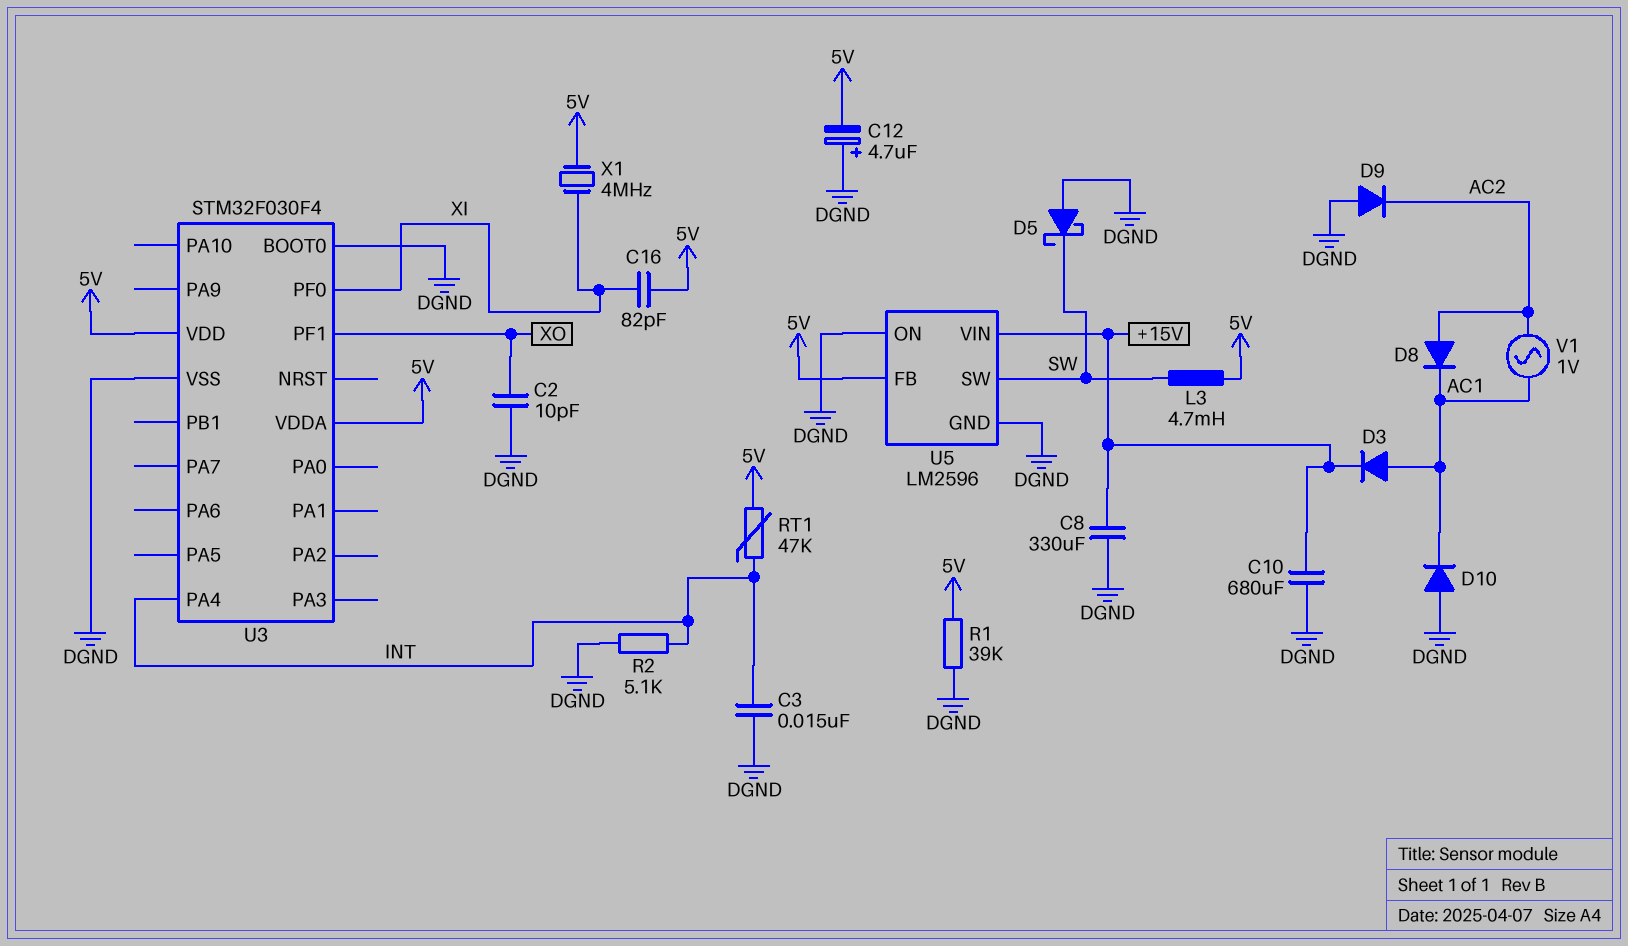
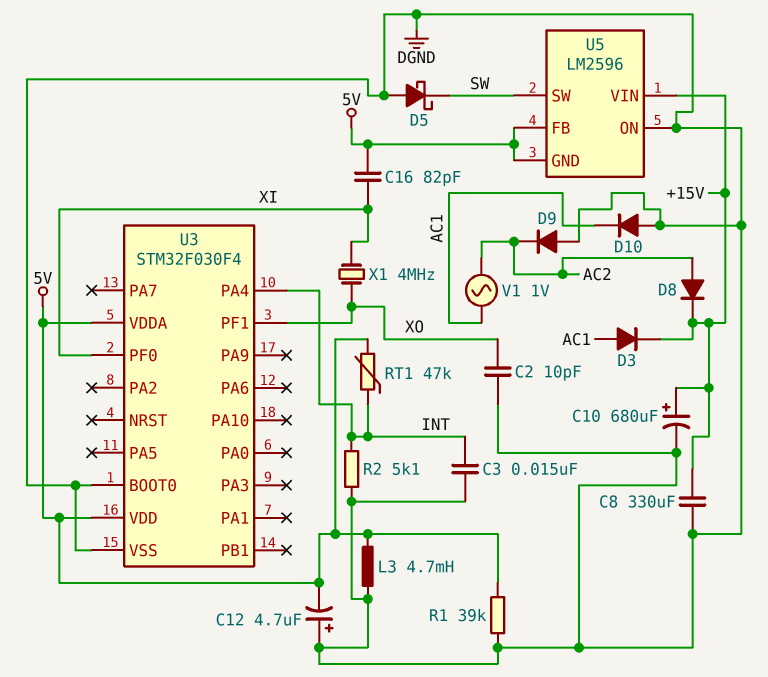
C10: 680uF (+15V, DGND) -> 680uF (plus +15V, minus DGND)
D8: diode (A AC2, K AC1) -> diode (A AC2, K +15V)
L3: 4.7mH (5V, SW) -> 4.7mH (5V, DGND)
U5 pin GND: DGND -> 5V
X1: 4MHz (5V, XI) -> 4MHz (XI, XO)

